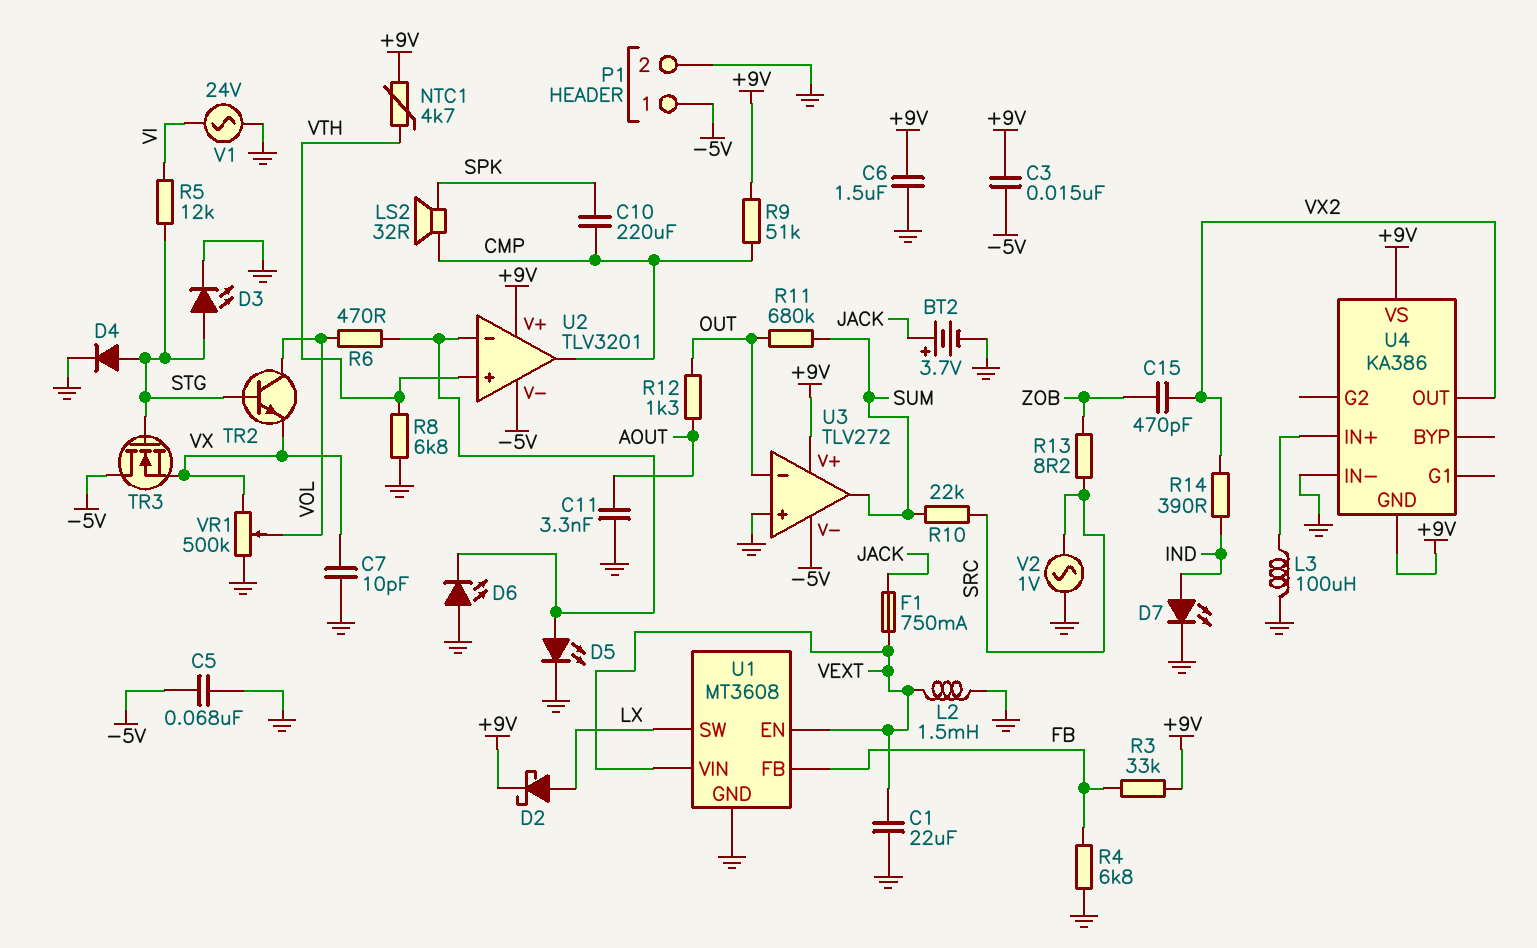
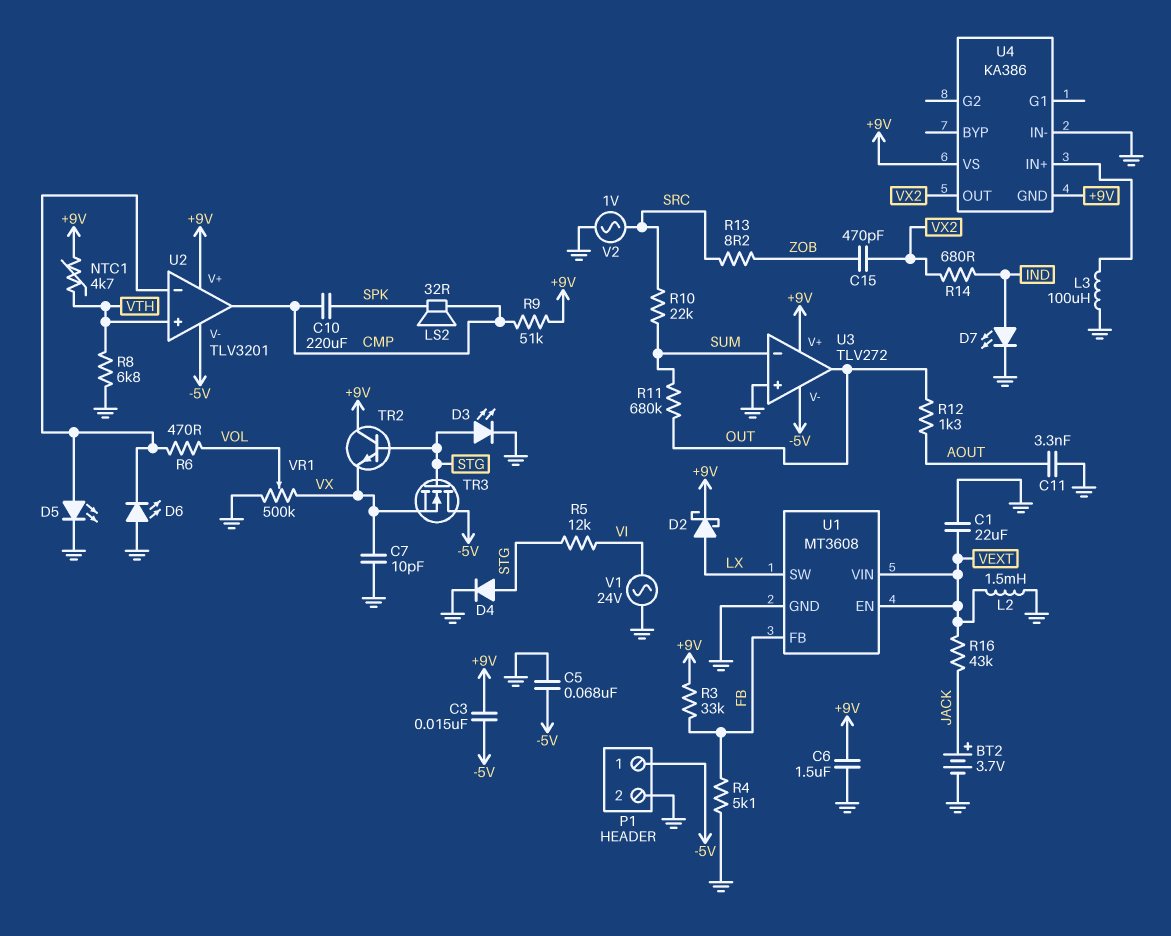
F1: 750mA (JACK, VEXT) -> none
R4: 6.8k (FB, GND) -> 5.1k (FB, GND)
R14: 390 (IND, VX2) -> 680 (IND, VX2)
R16: none -> 43k (JACK, VEXT)
TR2: NPN (B STG, C VOL, E VX) -> NPN (B STG, C +9V, E VX)
U3 pin in-: OUT -> SUM
U3 pin out: SUM -> OUT

